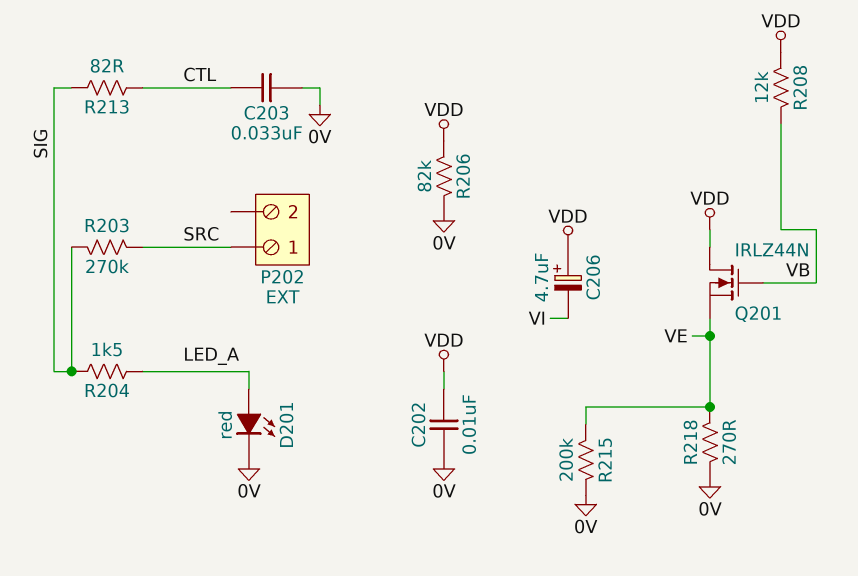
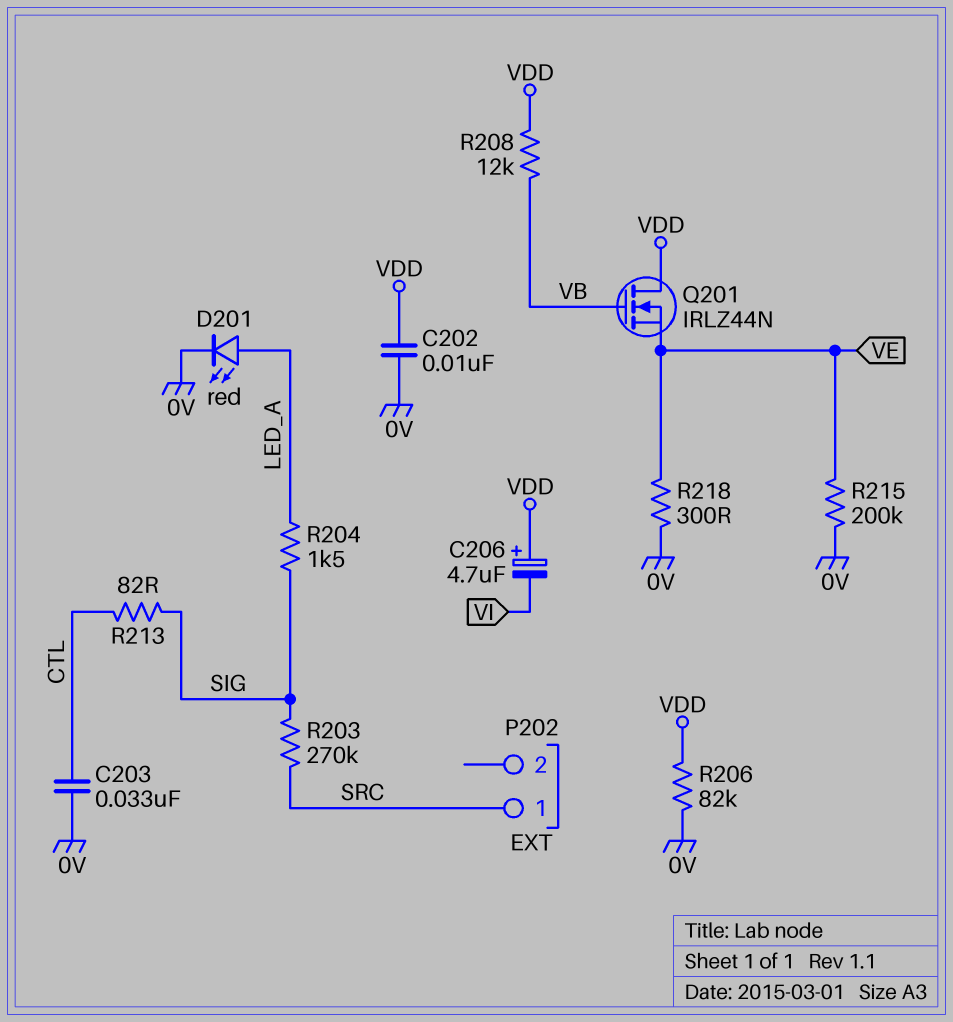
R218: 270 (0V, VE) -> 300 (0V, VE)

